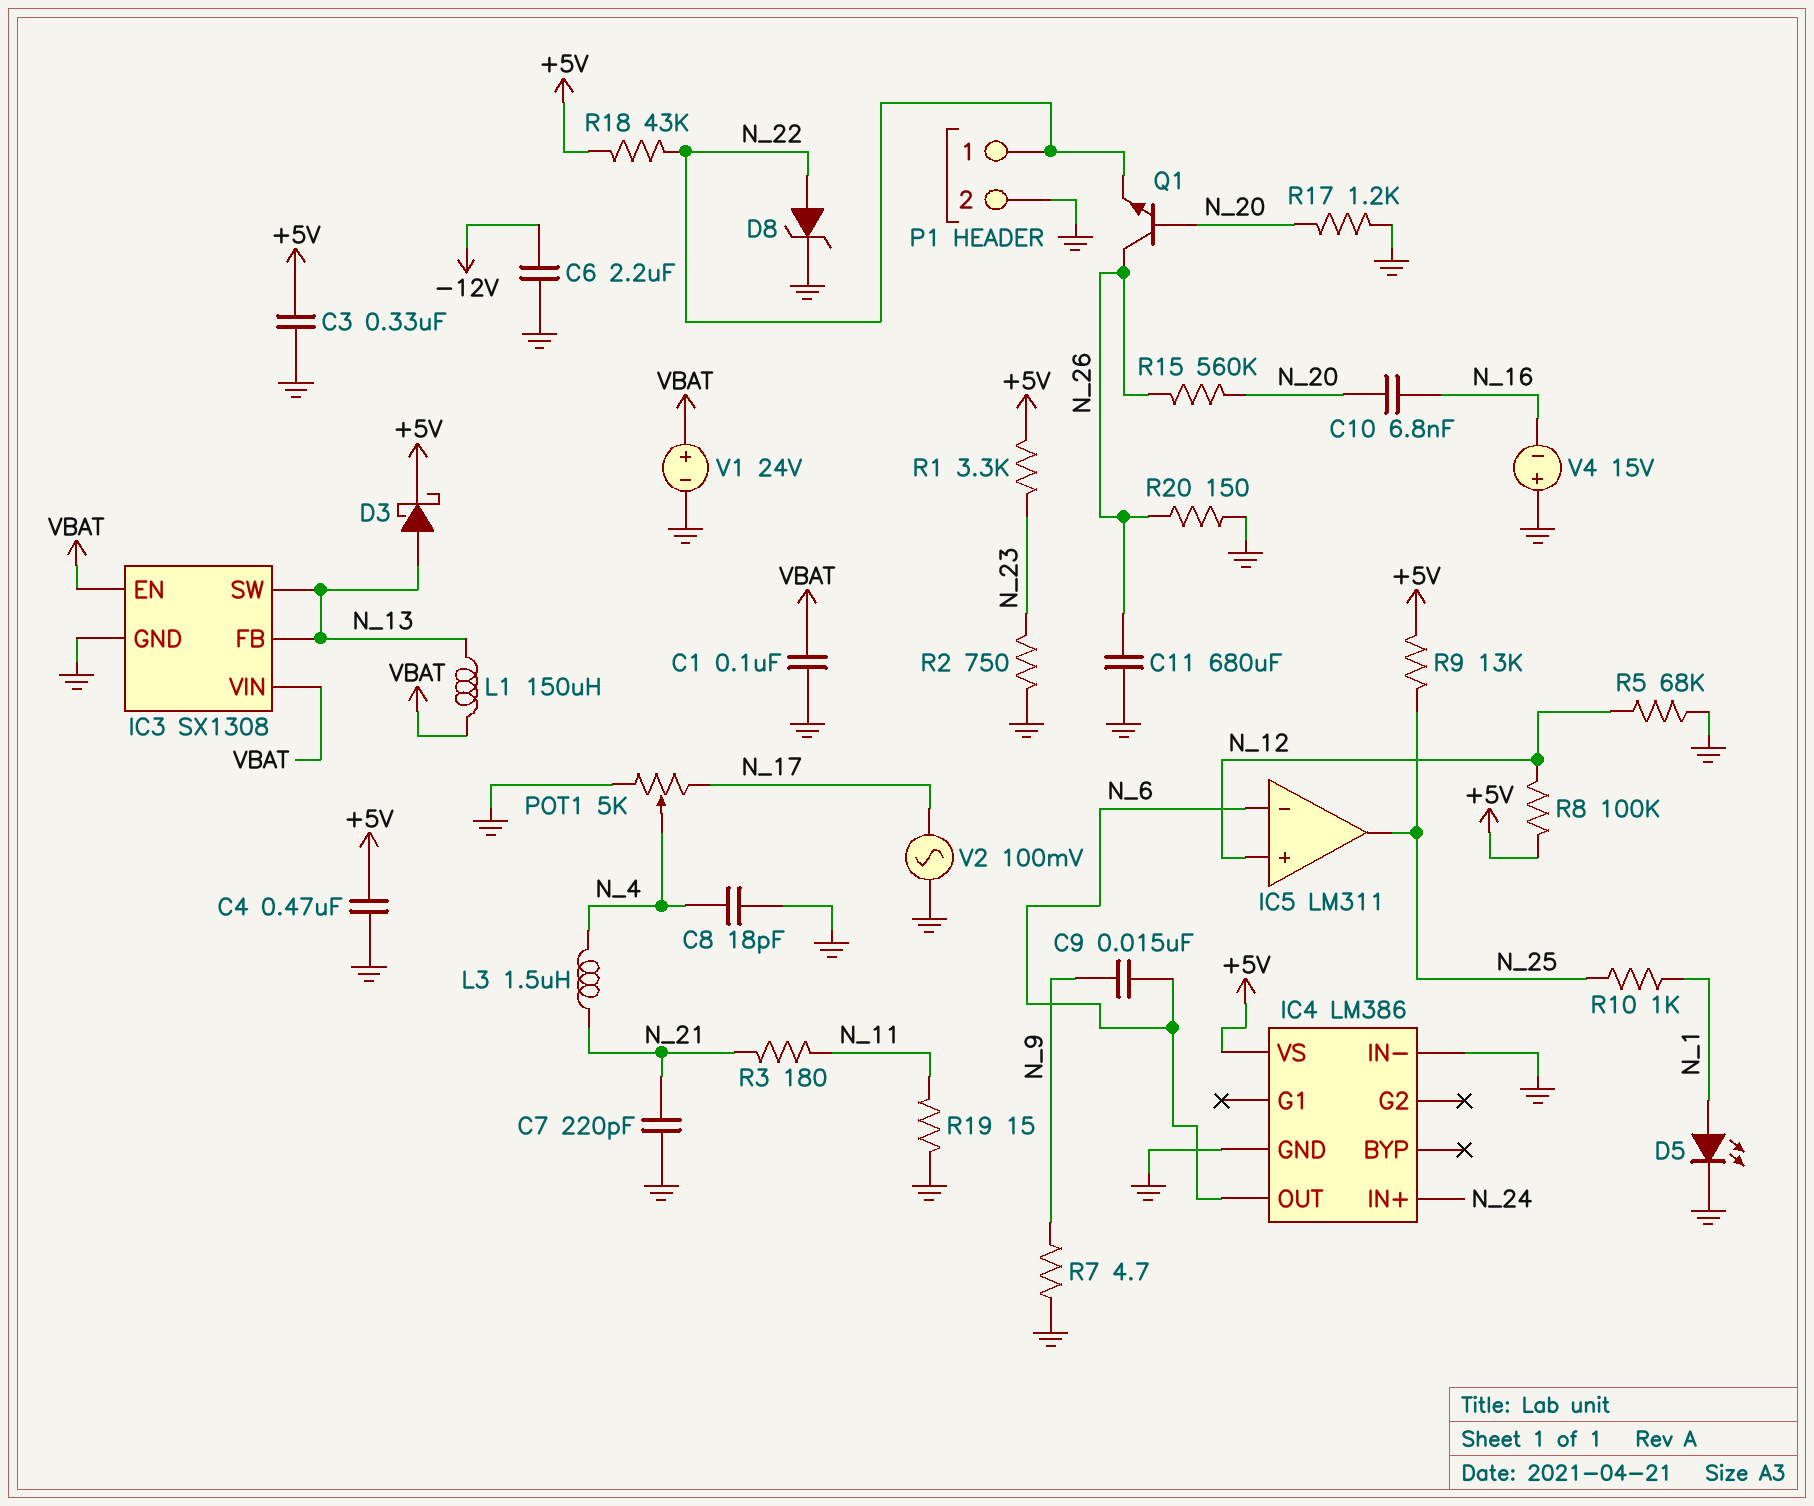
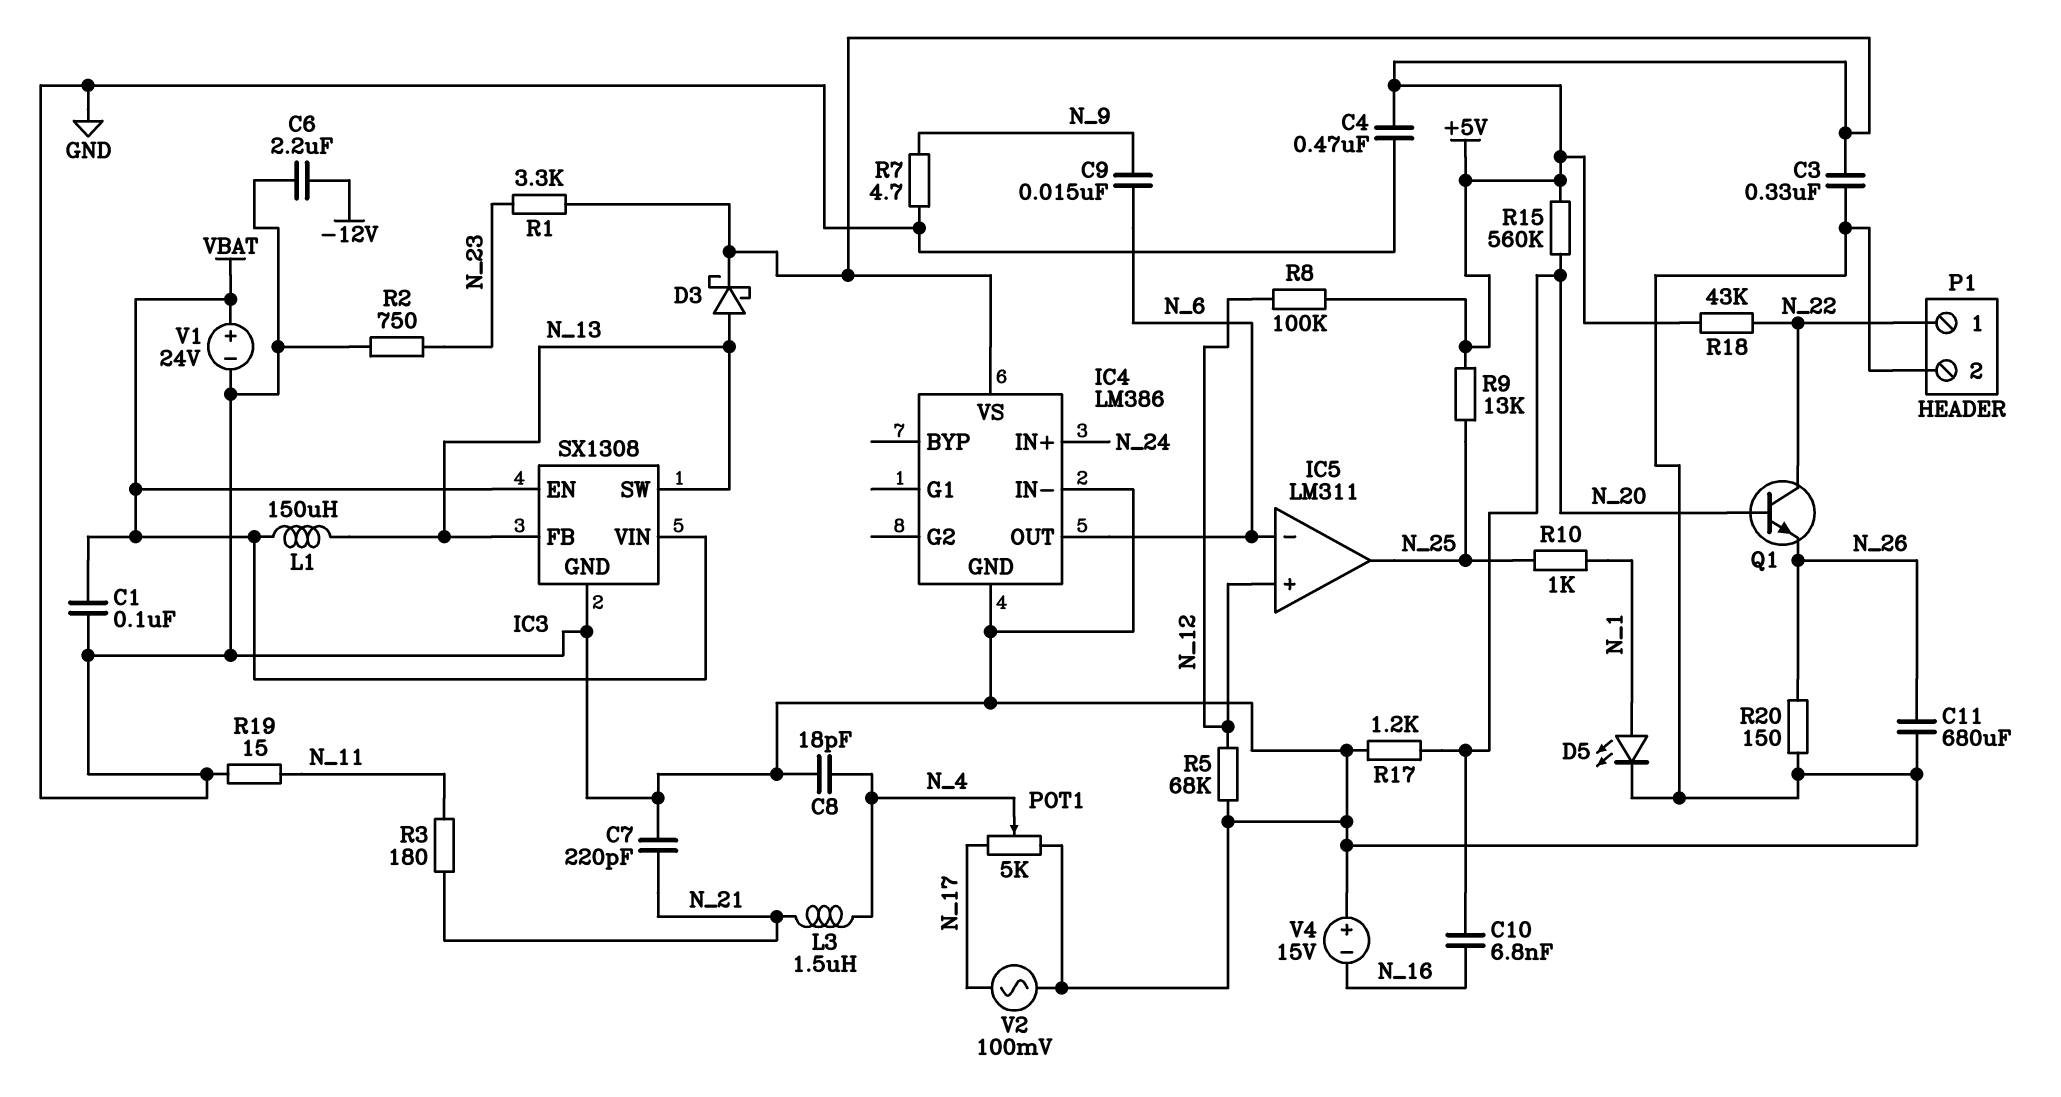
D8: zener (A N_22, K GND) -> none
Q1: NPN (B N_20, C N_26, E N_22) -> NPN (B N_20, C N_22, E N_26)
R15: 560k (N_20, N_26) -> 560k (+5V, N_20)

